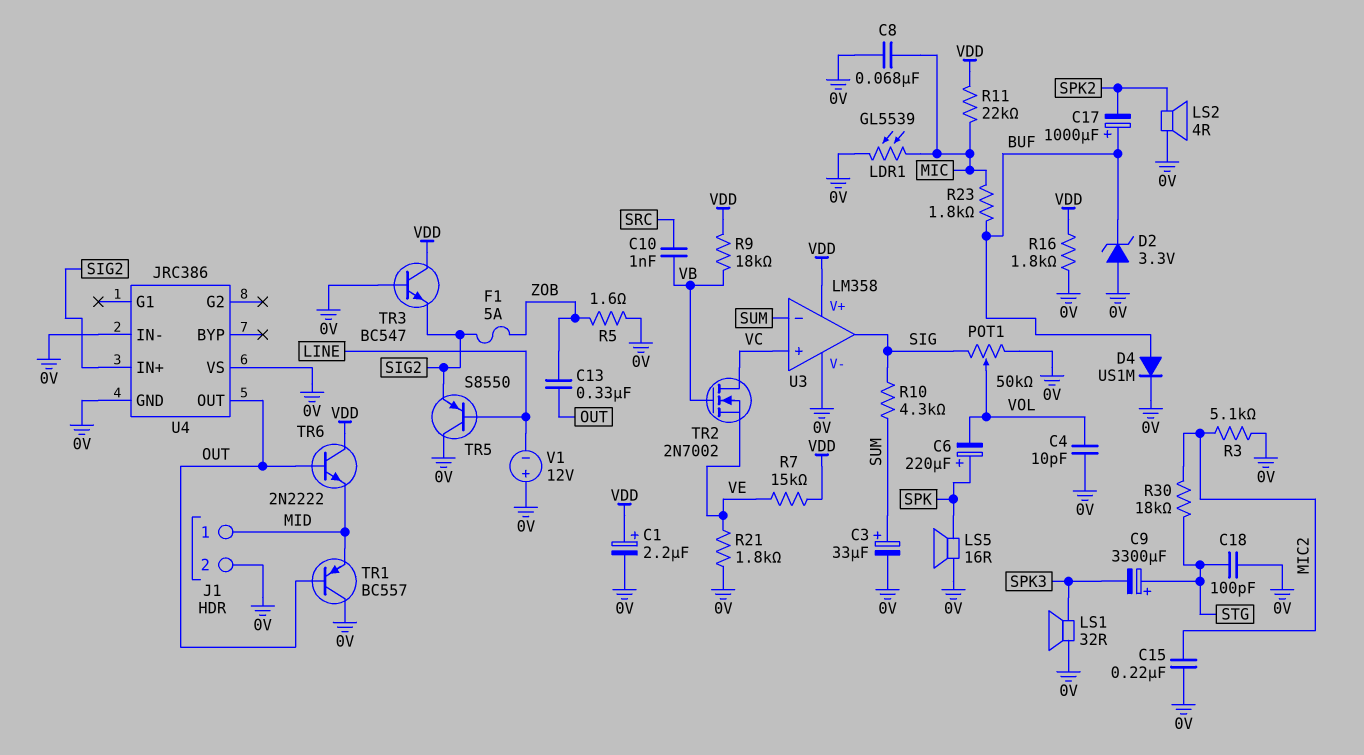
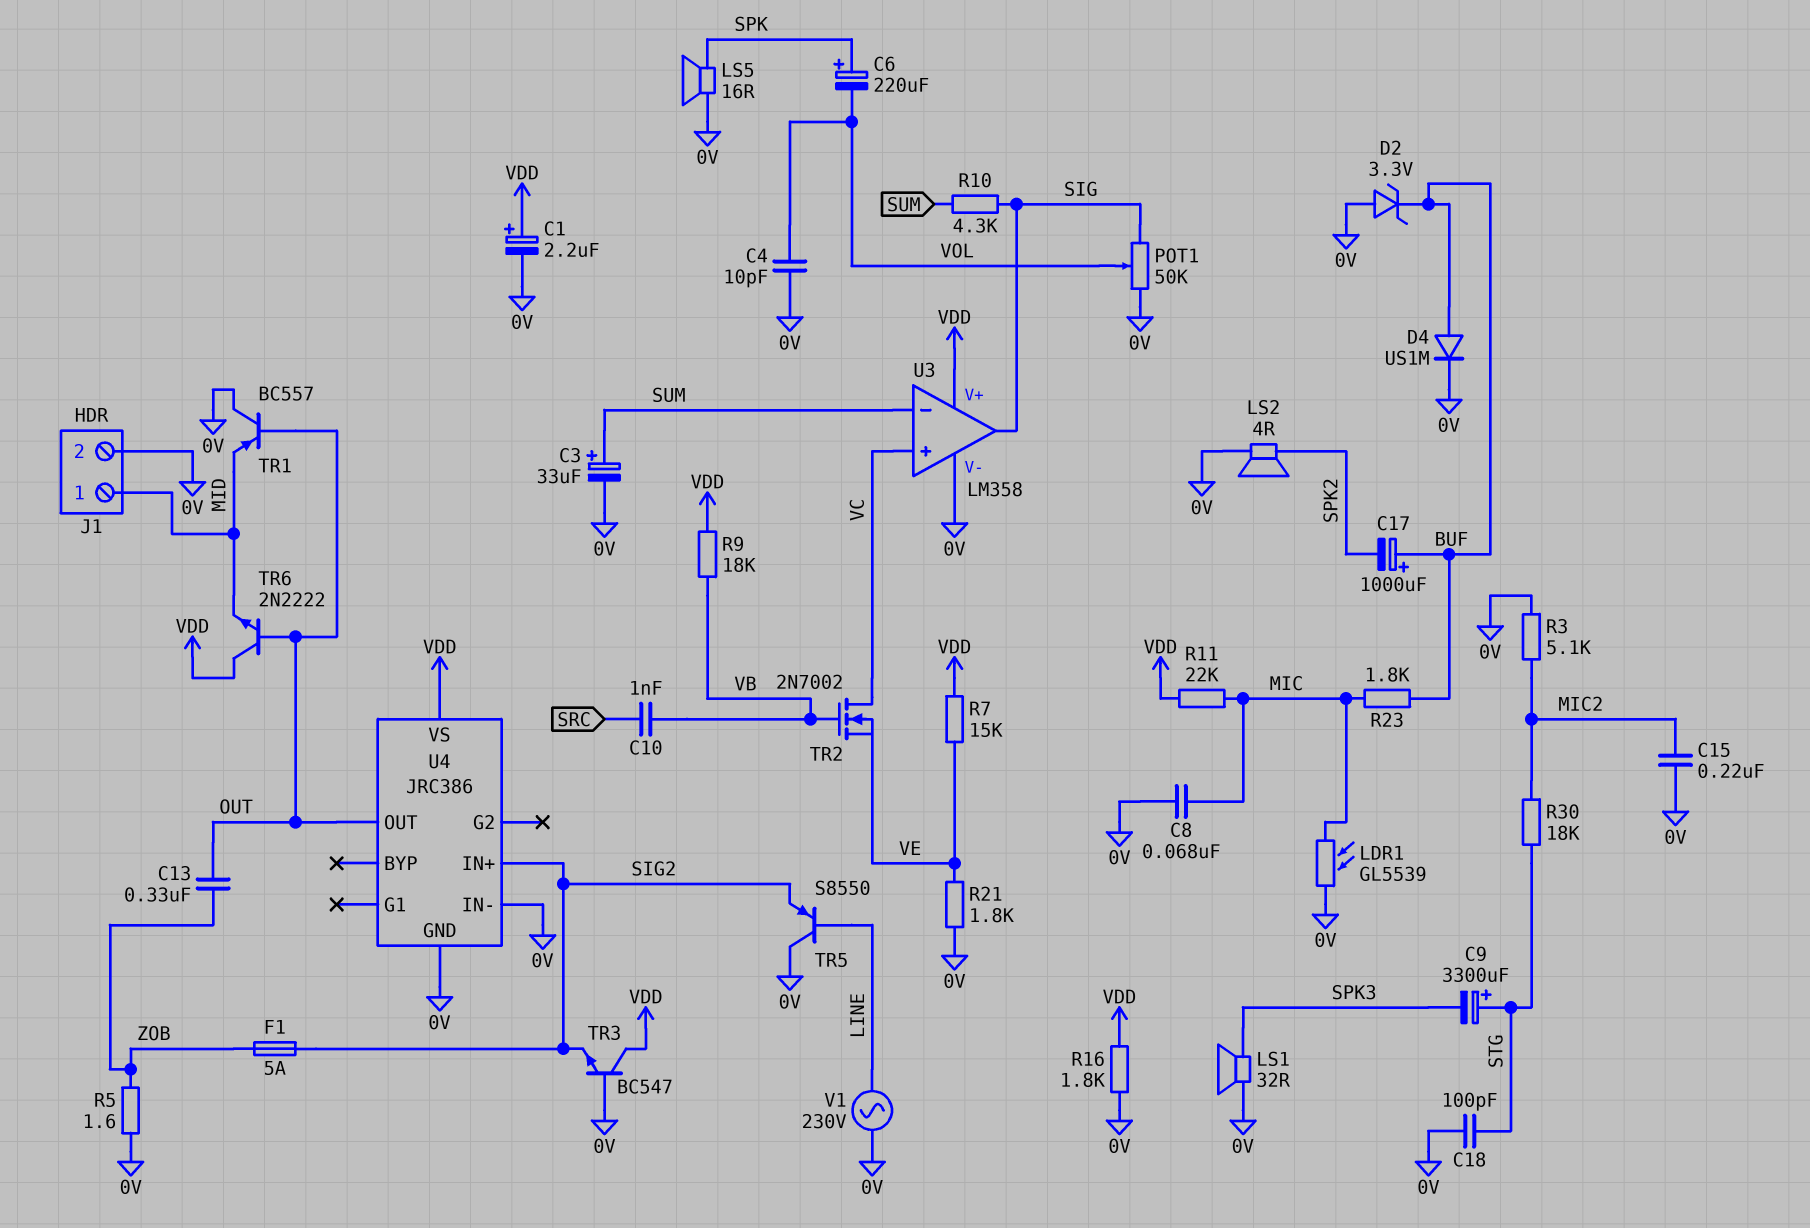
U4 pin VS: 0V -> VDD
V1: 12V (plus 0V, minus LINE) -> AC 230V (0V, LINE)

